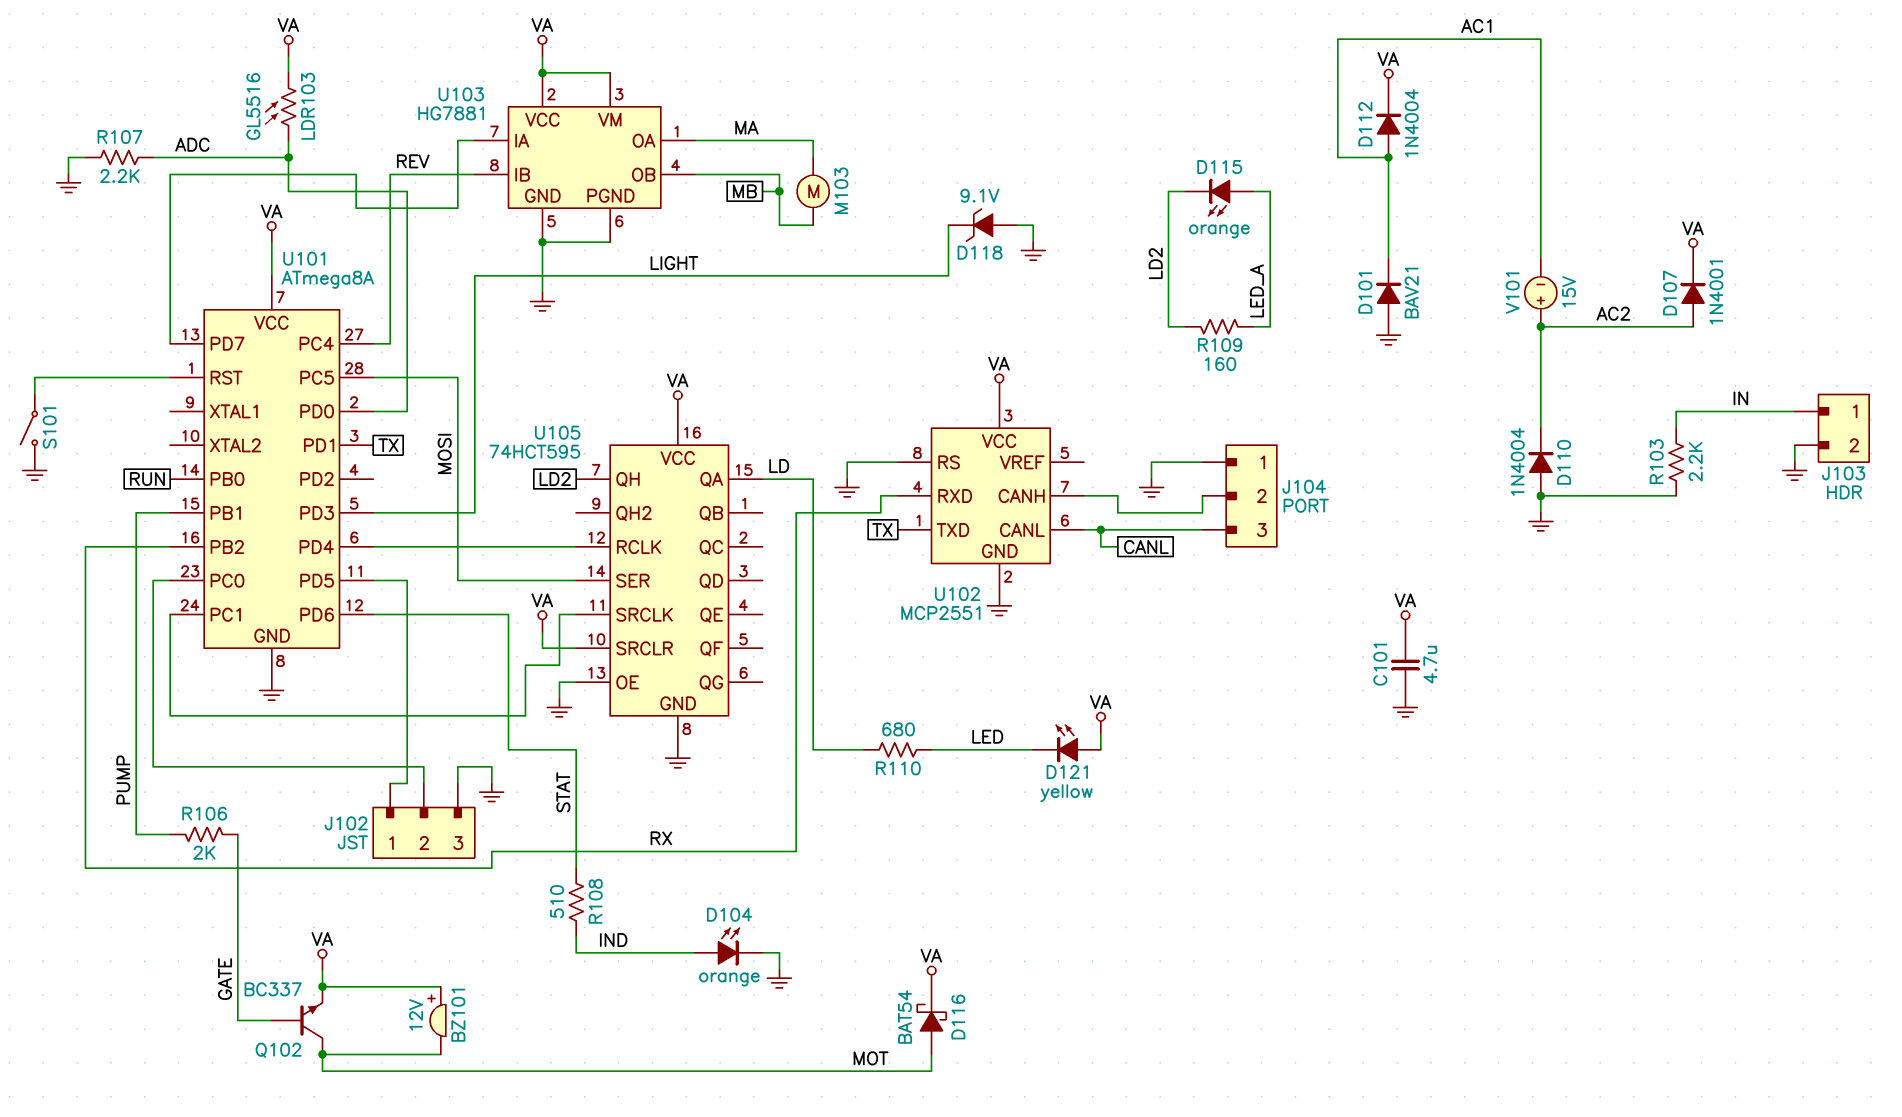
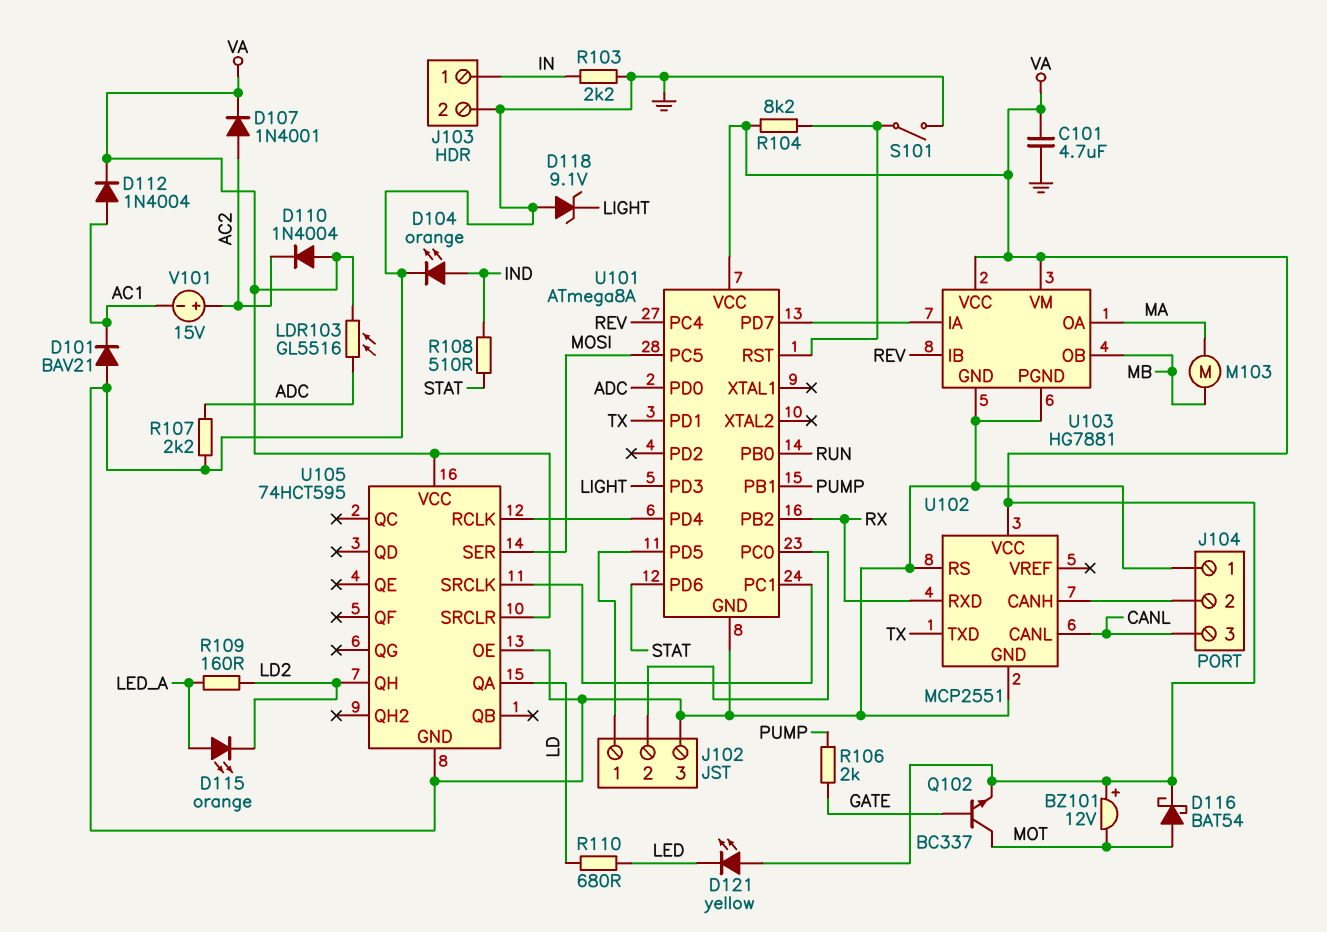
D110: diode 1N4004 (A GND, K AC2) -> diode 1N4004 (A VA, K AC2)
R104: none -> 8.2k (U101/RST, VA)

